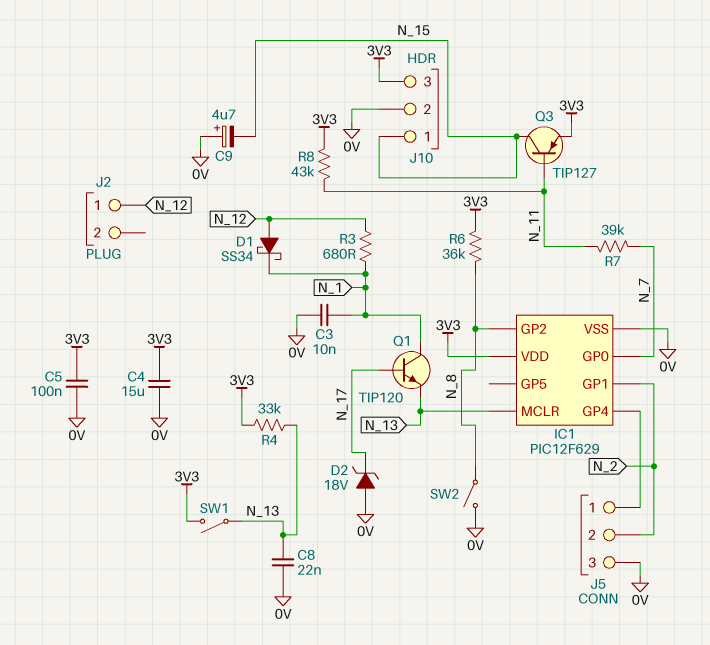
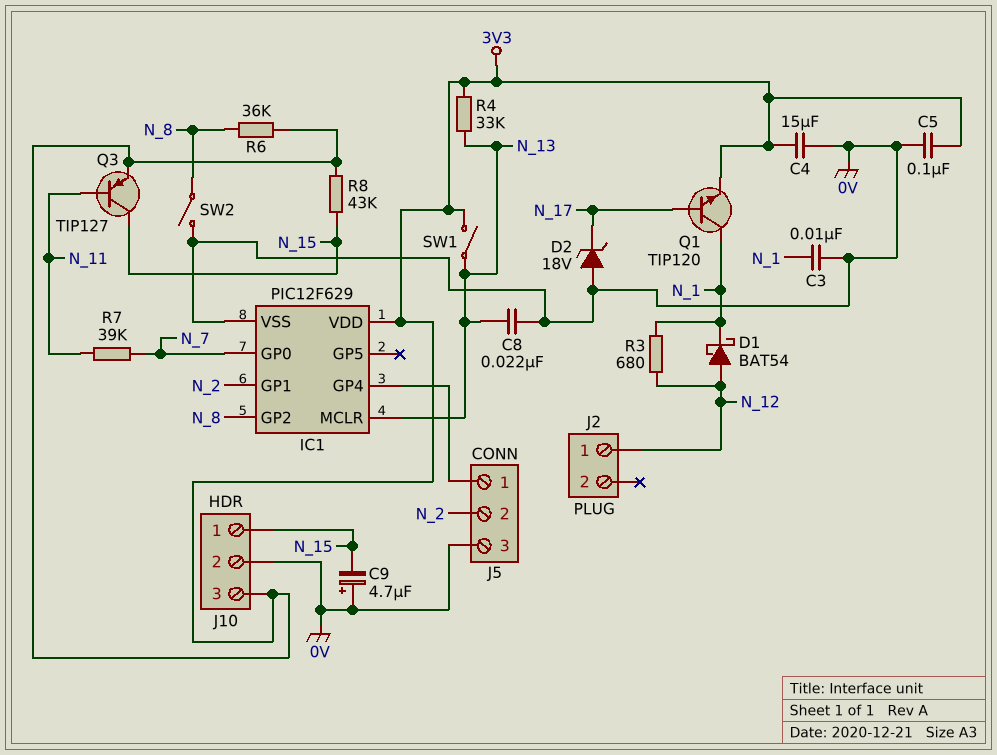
D1: schottky SS34 (A N_12, K N_1) -> schottky BAT54 (A N_12, K N_1)
Q1: NPN TIP120 (B N_17, C N_1, E N_13) -> NPN TIP120 (B N_17, C N_1, E 3V3)
R8: 43k (3V3, N_11) -> 43k (3V3, N_15)

